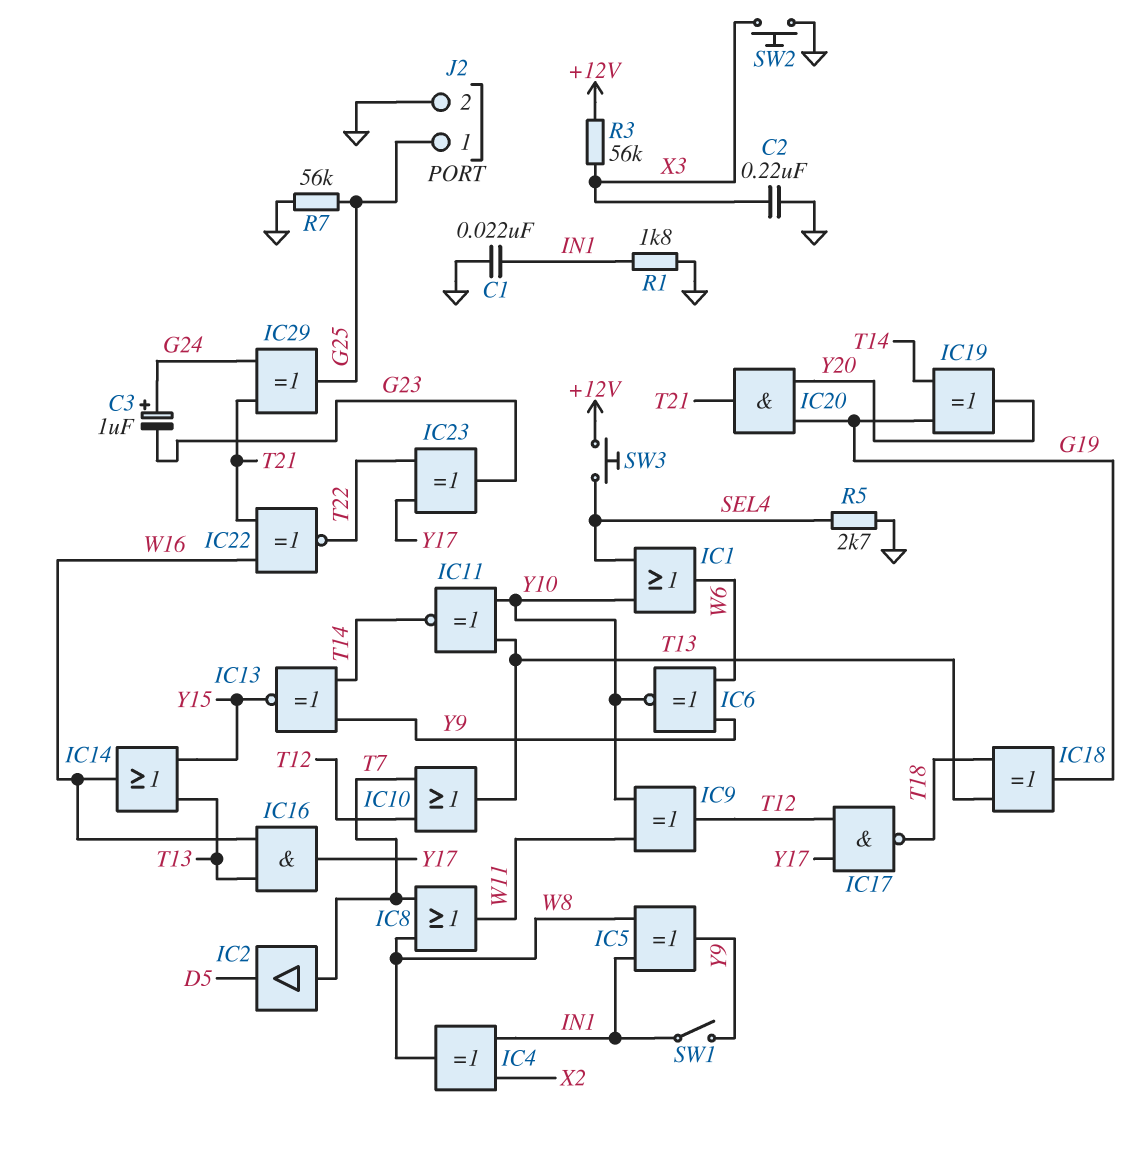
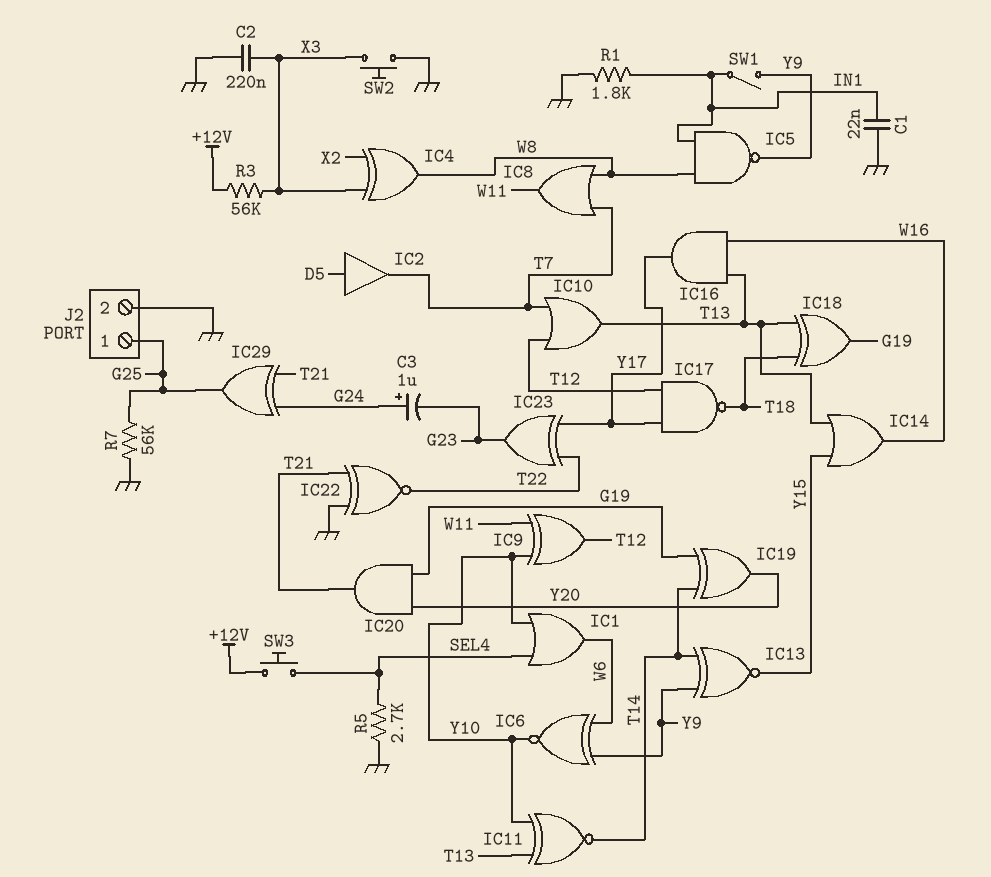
IC2: buffer (in T7, out D5) -> buffer (in D5, out T7)
IC4: XOR (in IN1, in X2, out W8) -> XOR (in X2, in X3, out W8)
IC5: XOR (in IN1, in W8, out Y9) -> NAND (in IN1, in W8, out Y9)
IC22: XNOR (in T21, in W16, out T22) -> XNOR (in GND, in T21, out T22)

